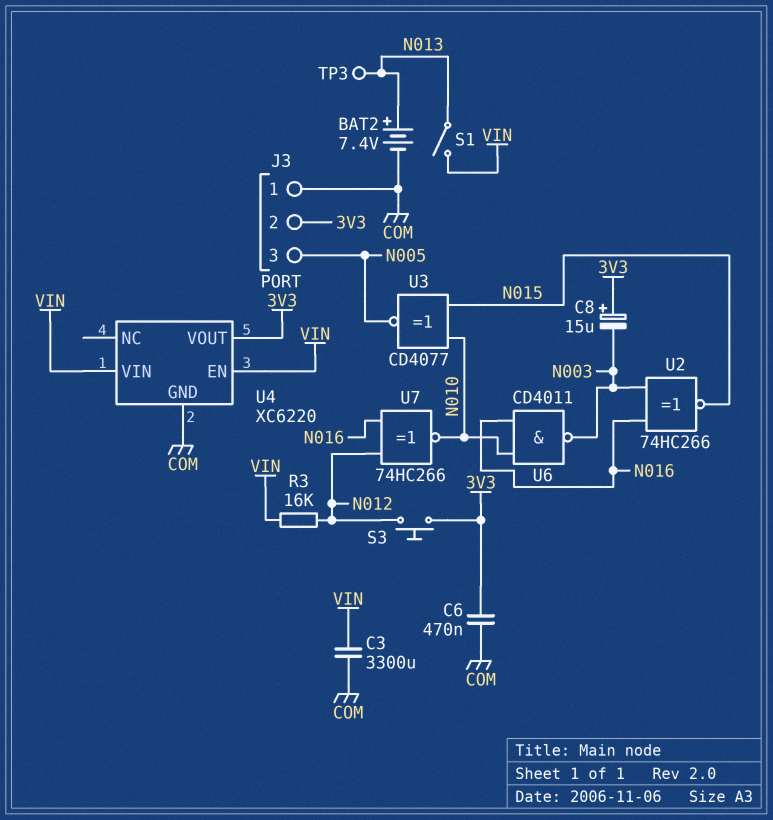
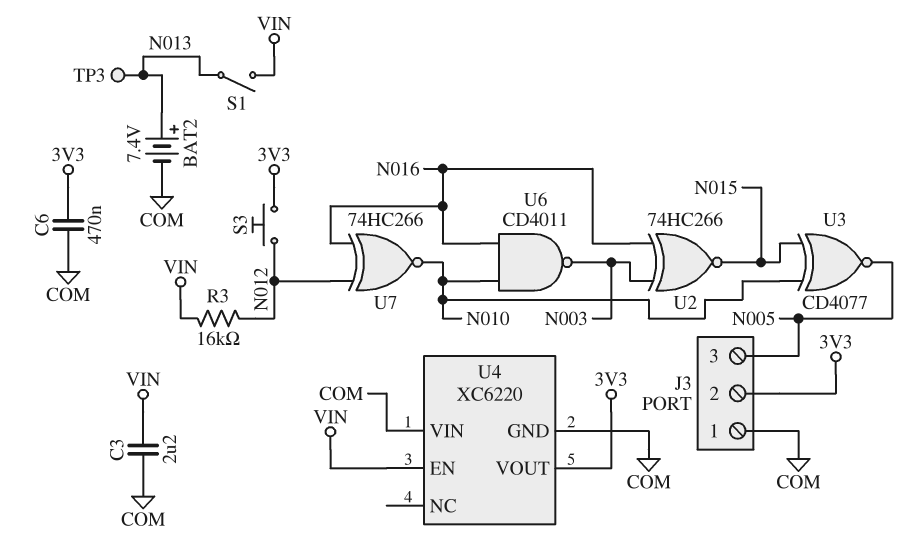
C3: 3300uF (COM, VIN) -> 2.2uF (COM, VIN)
C8: 15uF (plus 3V3, minus N003) -> none
U4 pin VIN: VIN -> COM

